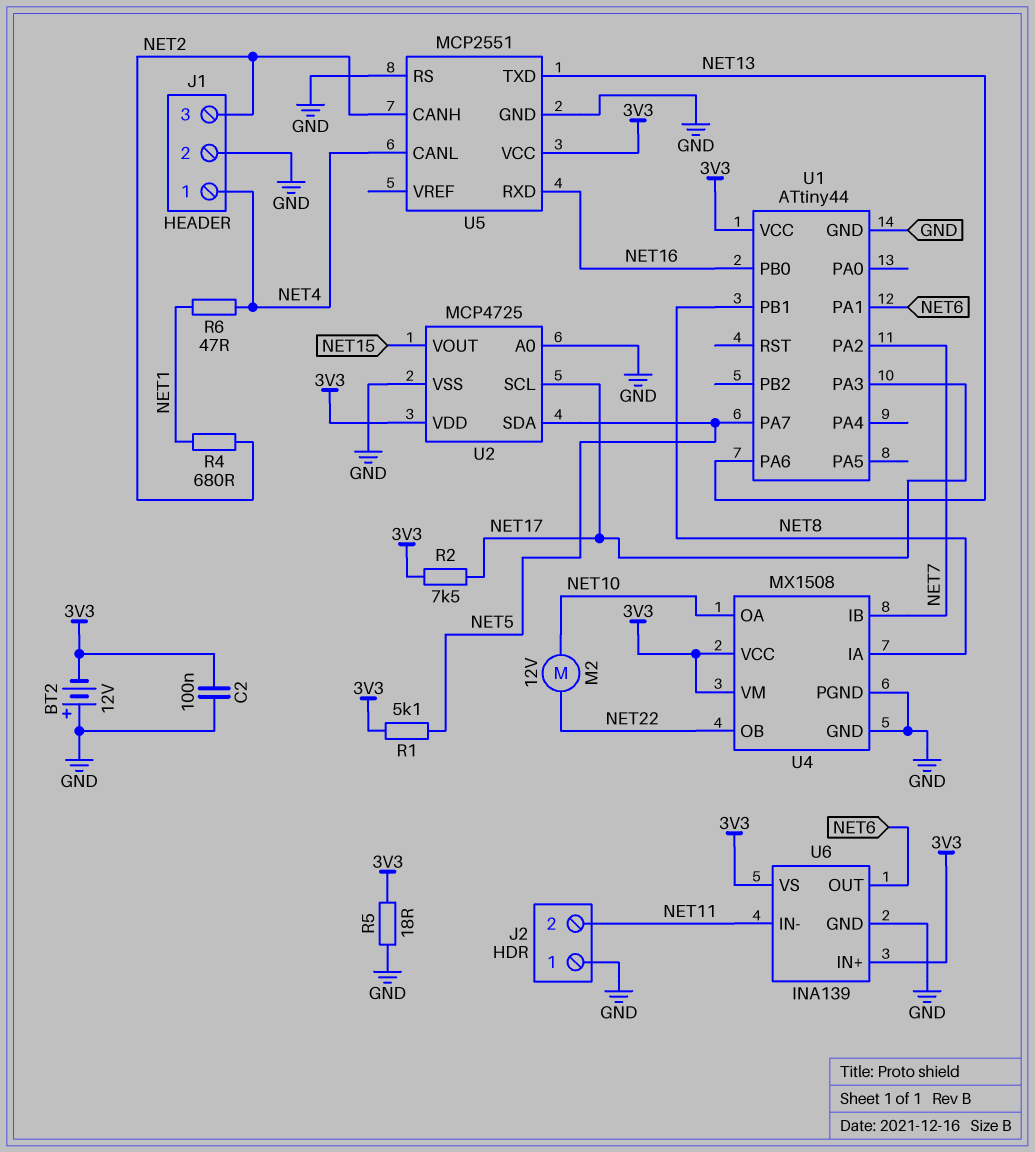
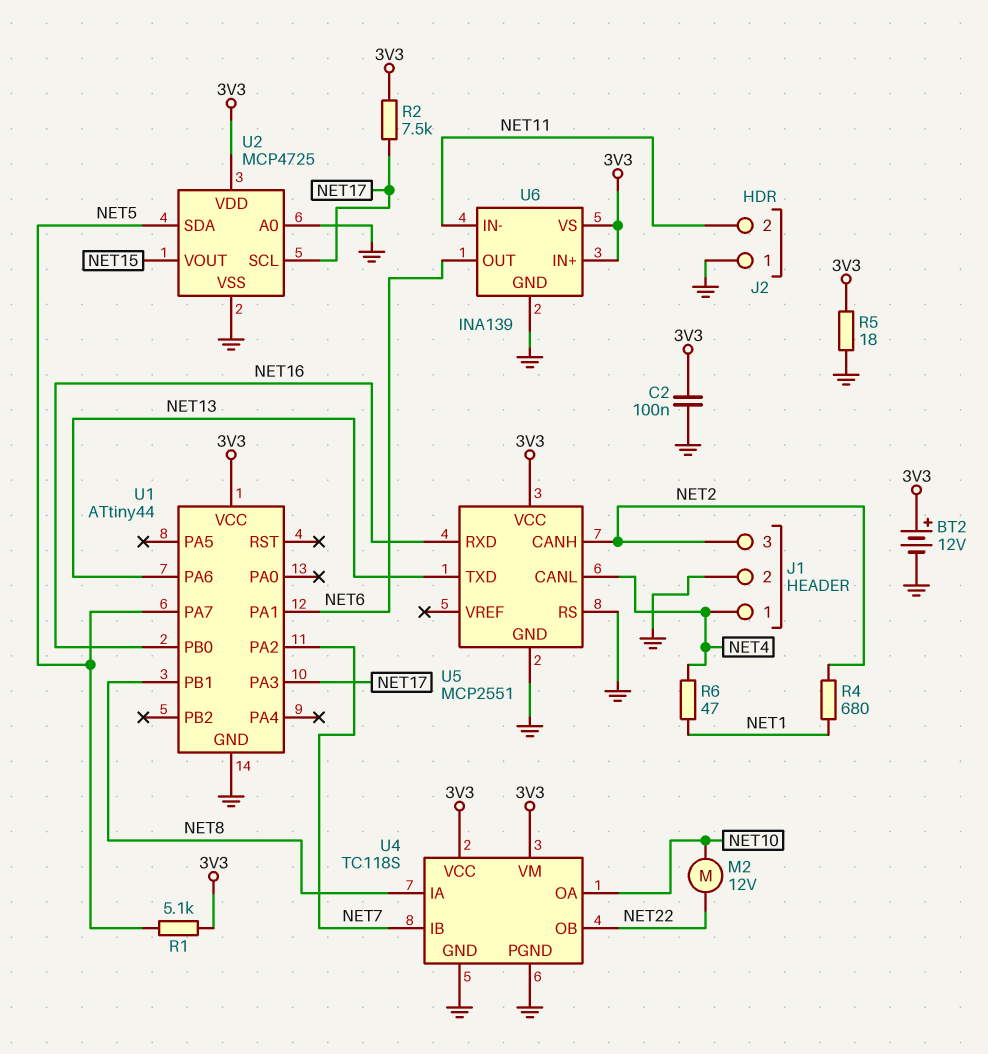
BT2: 12V (plus GND, minus 3V3) -> 12V (plus 3V3, minus GND)
U4: MX1508 -> TC118S

